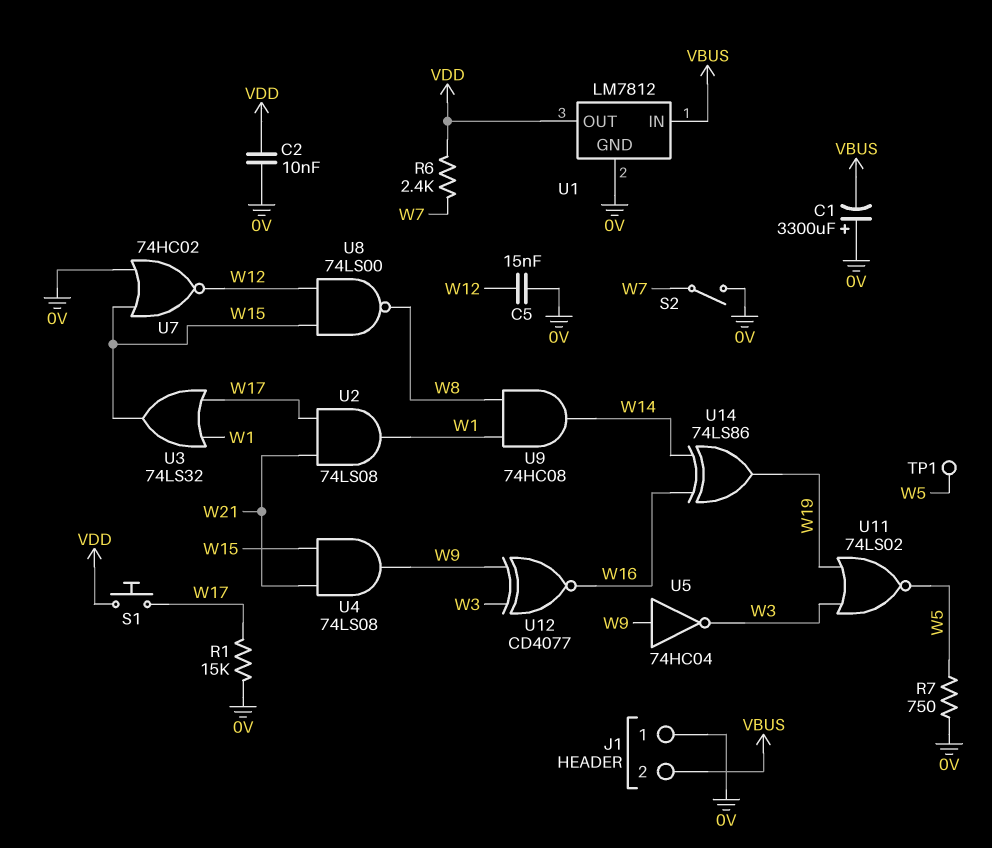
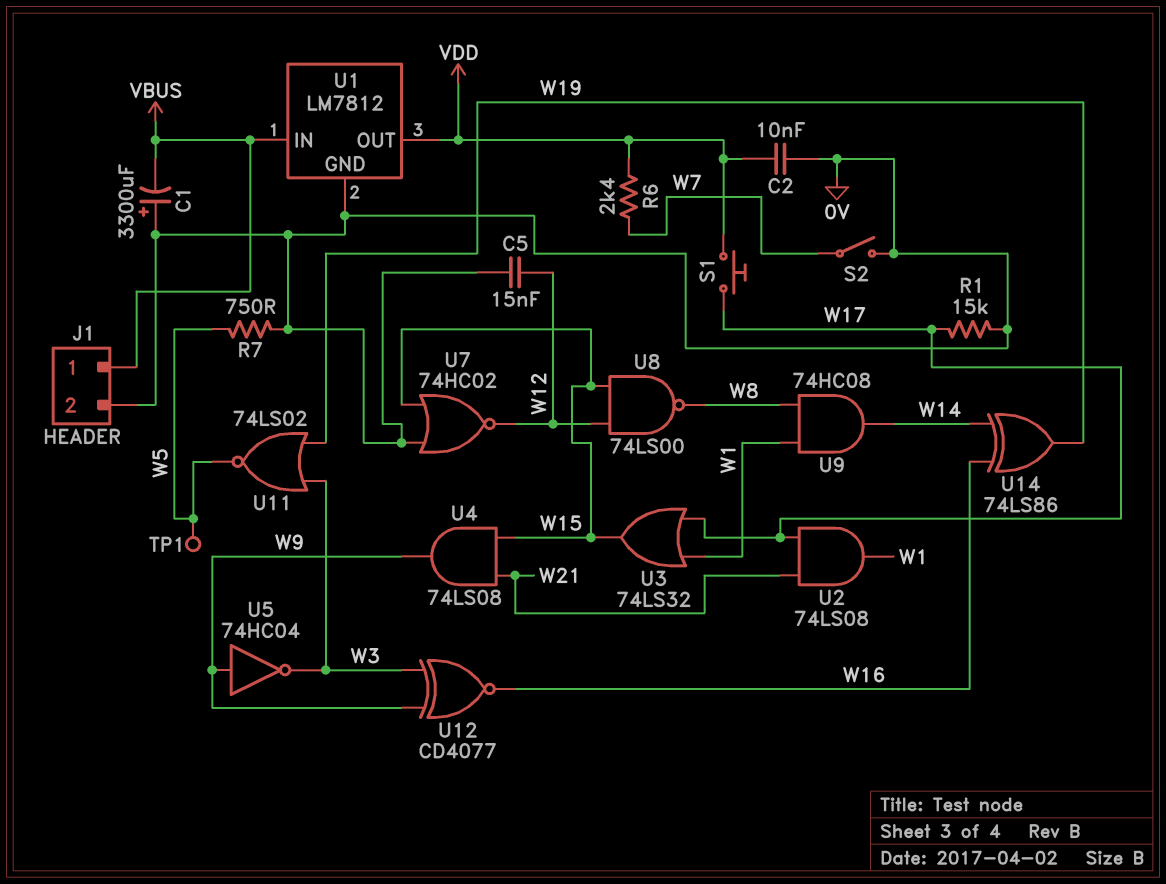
J1 pin 1: 0V -> VBUS
J1 pin 2: VBUS -> 0V

